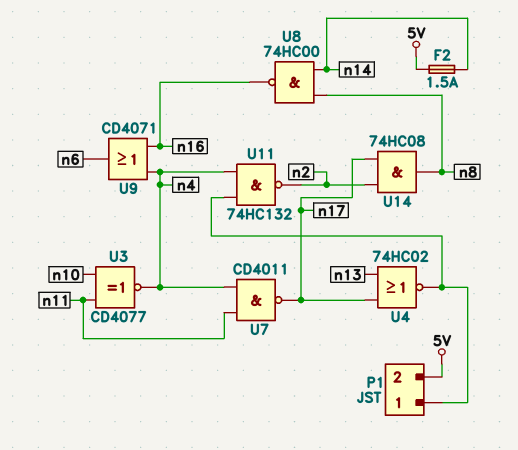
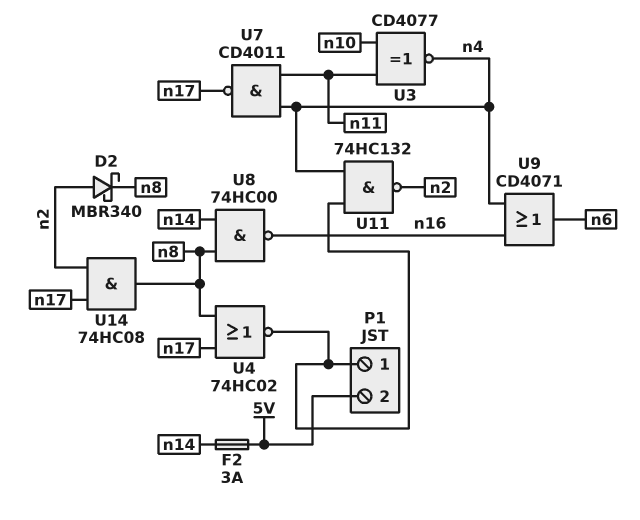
D2: none -> schottky MBR340 (A n2, K n8)
F2: 1.5A (5V, n14) -> 3A (5V, n14)
U4: NOR 74HC02 (in n13, in n17, out P1/1) -> NOR 74HC02 (in n8, in n17, out P1/1)

